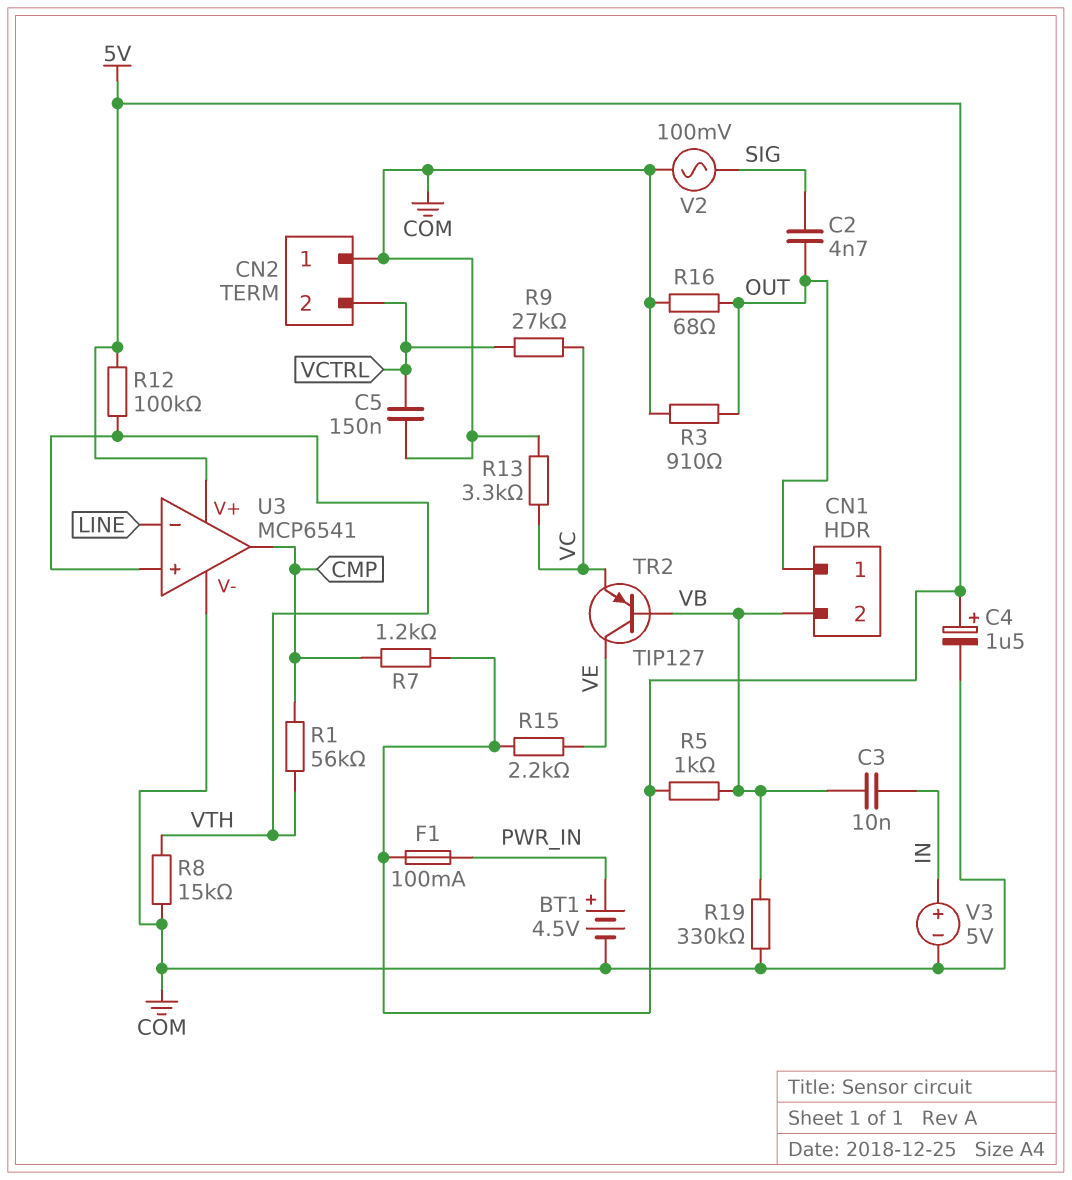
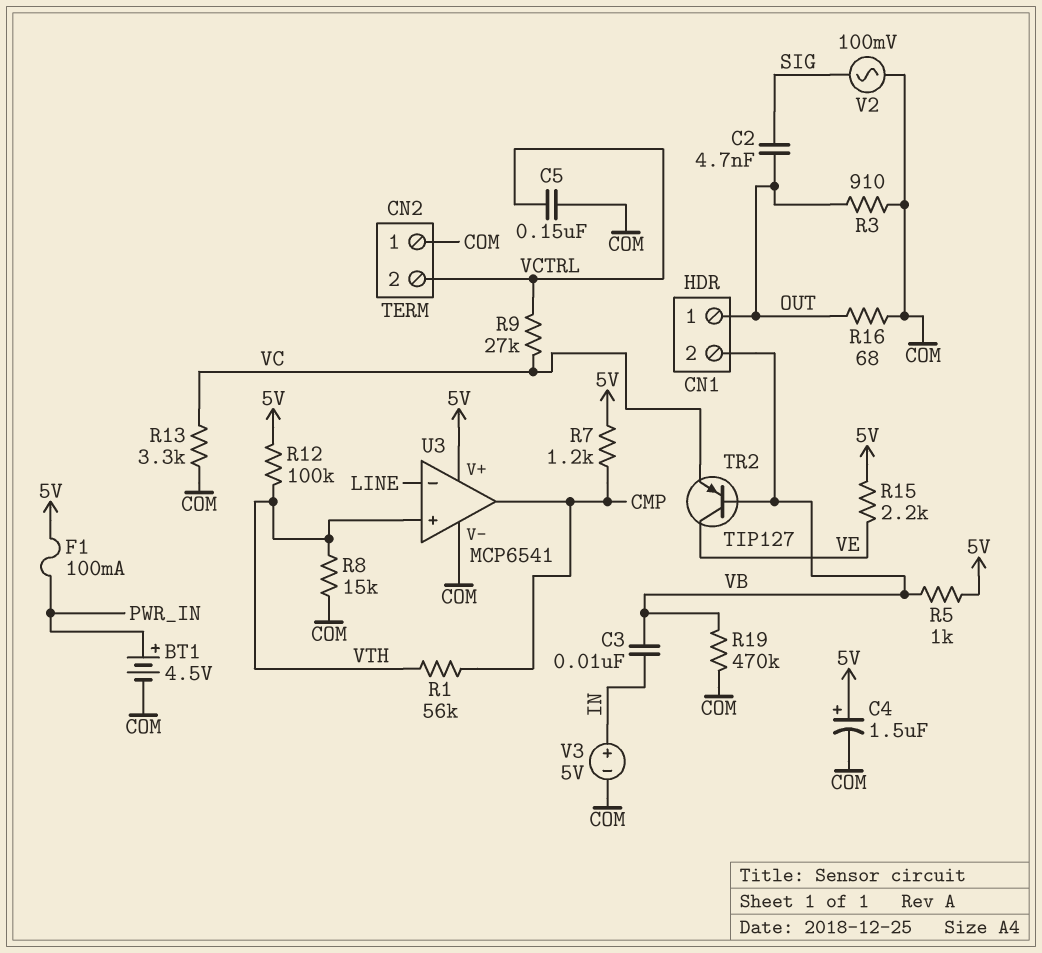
R19: 330k (COM, VB) -> 470k (COM, VB)

